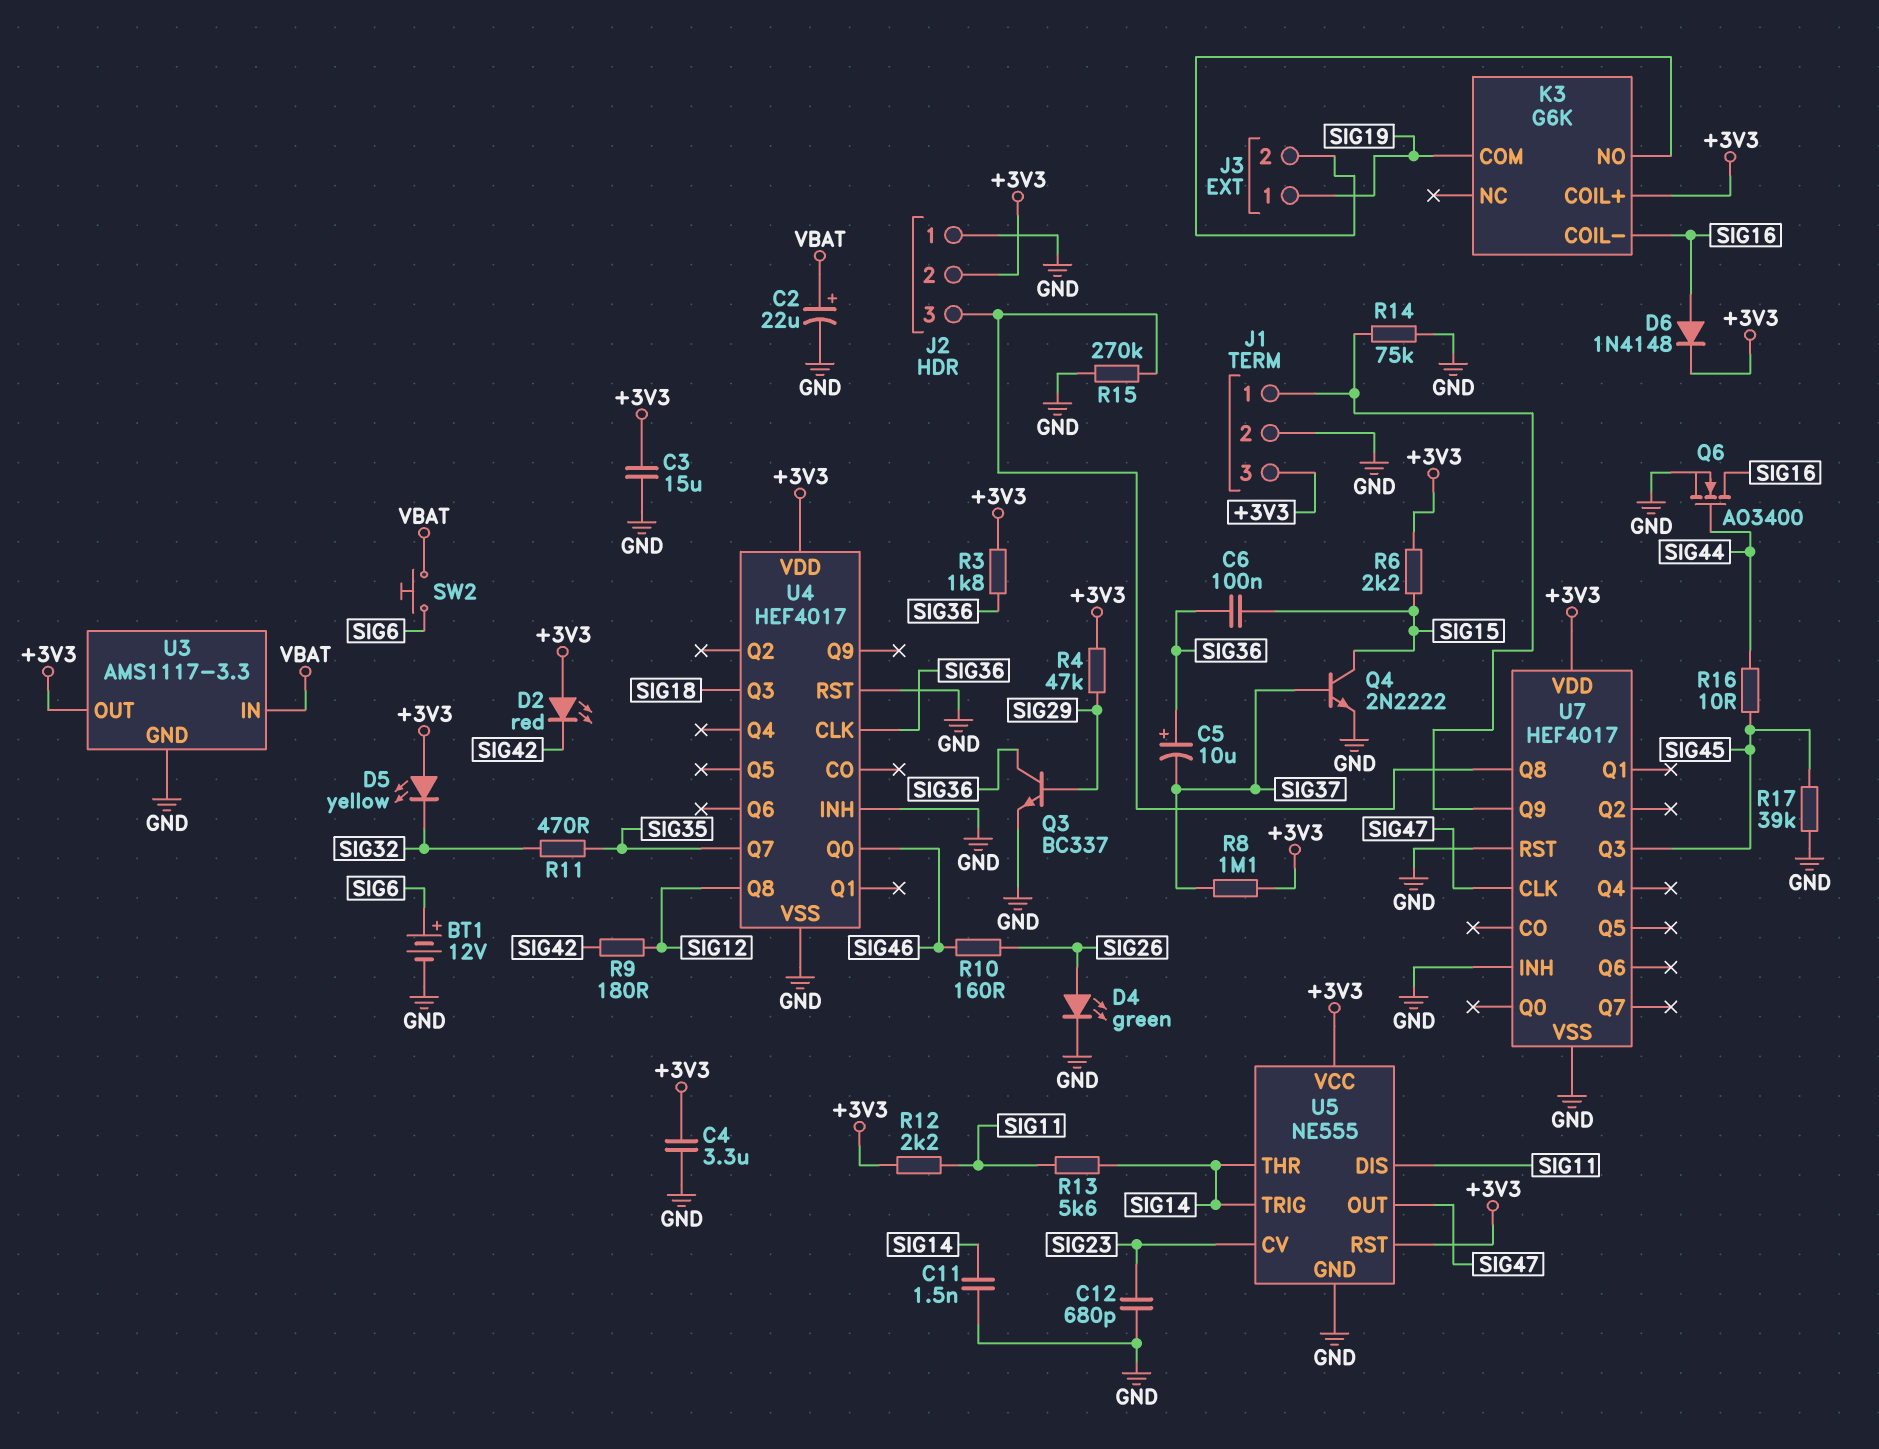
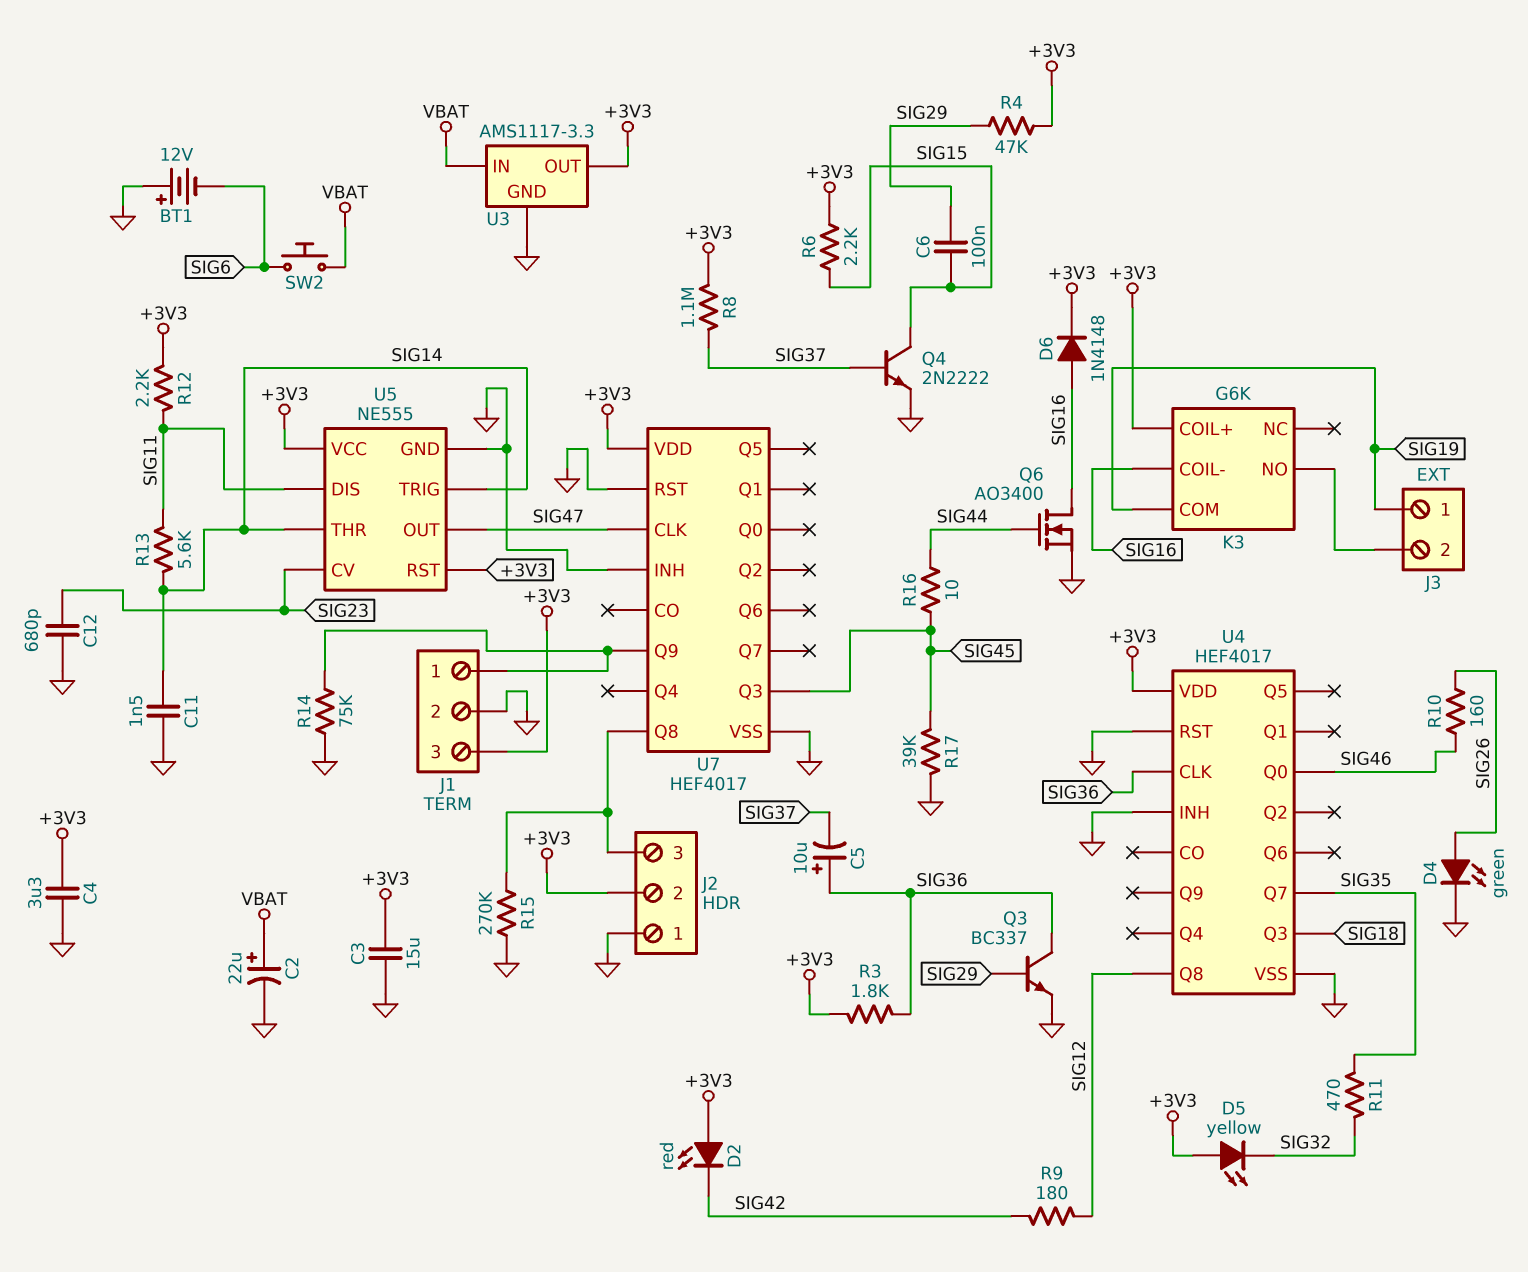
BT1: 12V (plus SIG6, minus GND) -> 12V (plus GND, minus SIG6)
C6: 100nF (SIG15, SIG36) -> 100nF (SIG15, SIG29)

